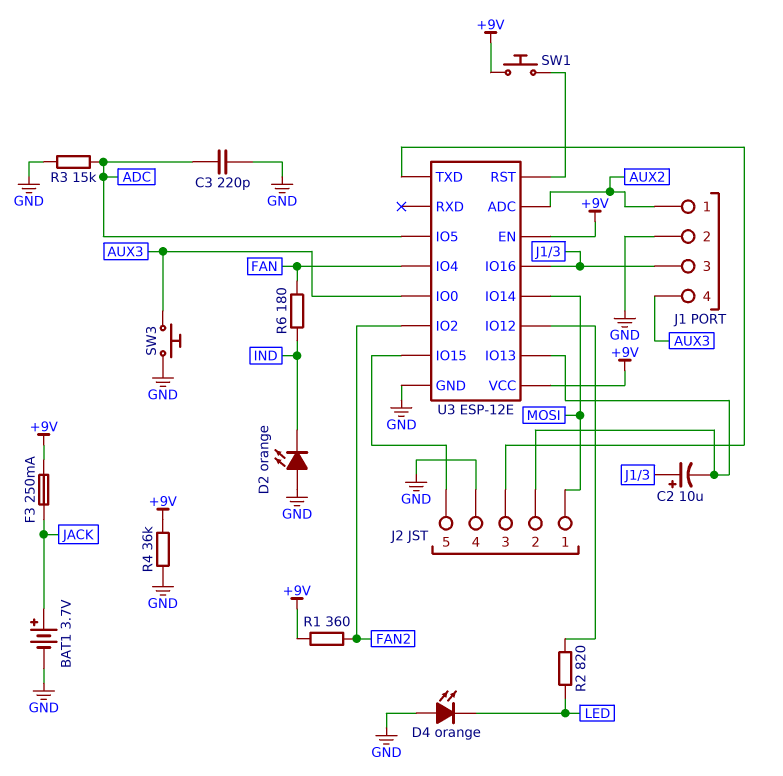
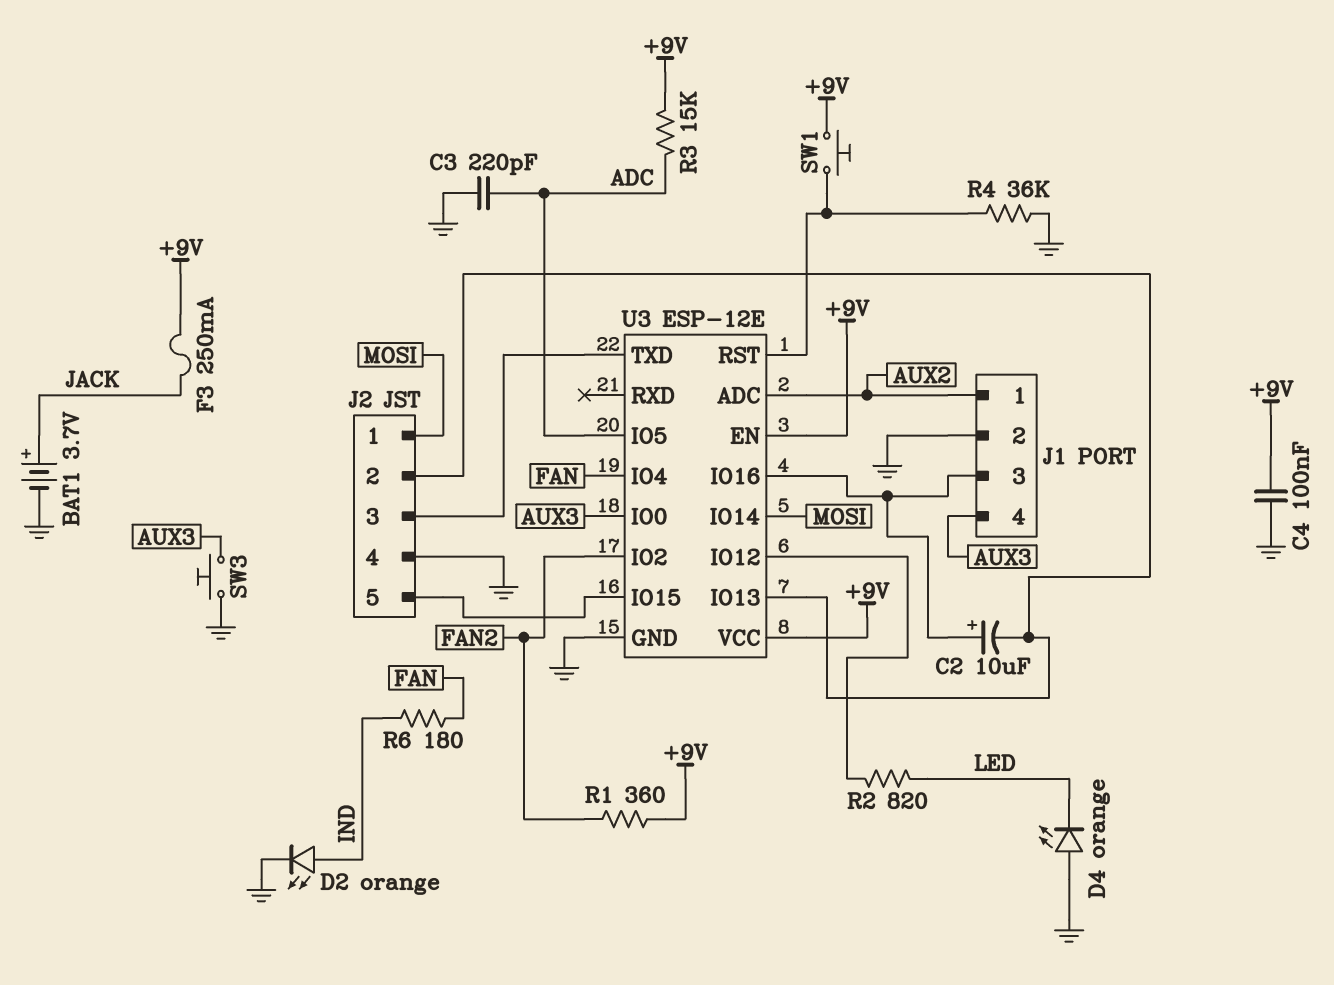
C4: none -> 100nF (+9V, GND)
D2: LED orange (A GND, K IND) -> LED orange (A IND, K GND)
R3: 15k (ADC, GND) -> 15k (+9V, ADC)
R4: 36k (+9V, GND) -> 36k (GND, U3/RST)

